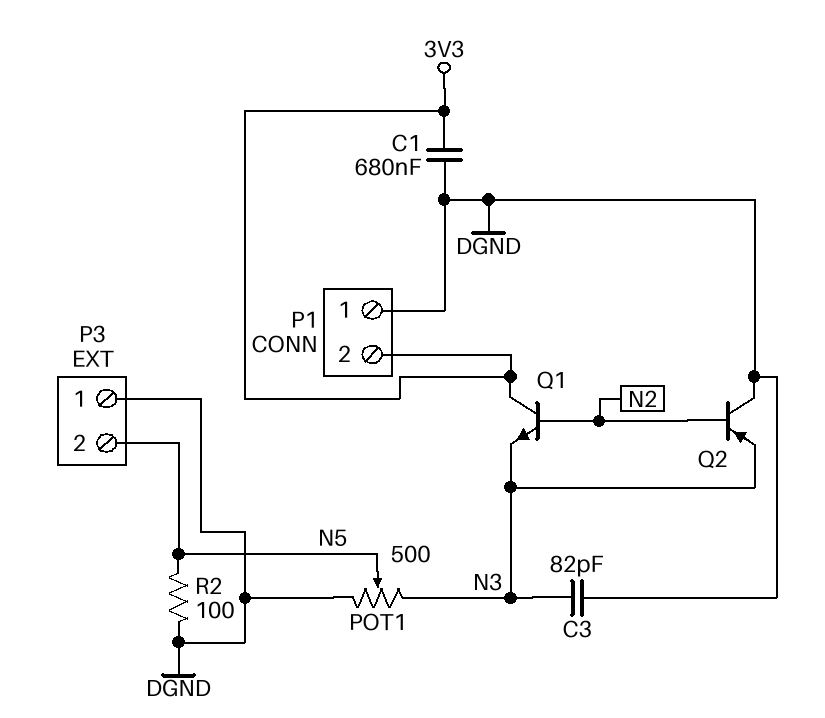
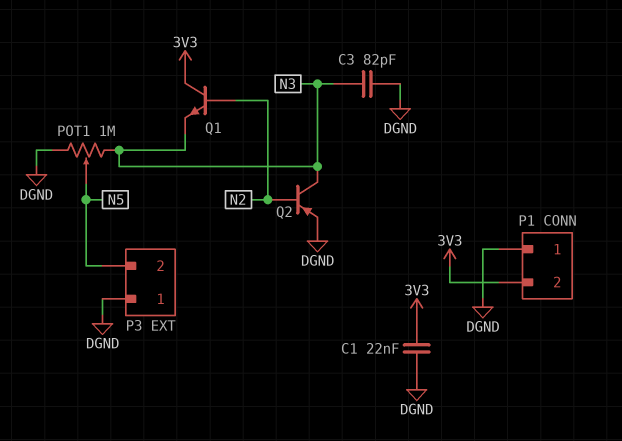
C1: 680nF (3V3, DGND) -> 22nF (3V3, DGND)
POT1: 500 (DGND, N3, wiper N5) -> 1M (DGND, N3, wiper N5)
Q2: PNP (B N2, C DGND, E N3) -> PNP (B N2, C N3, E DGND)
R2: 100 (DGND, N5) -> none

